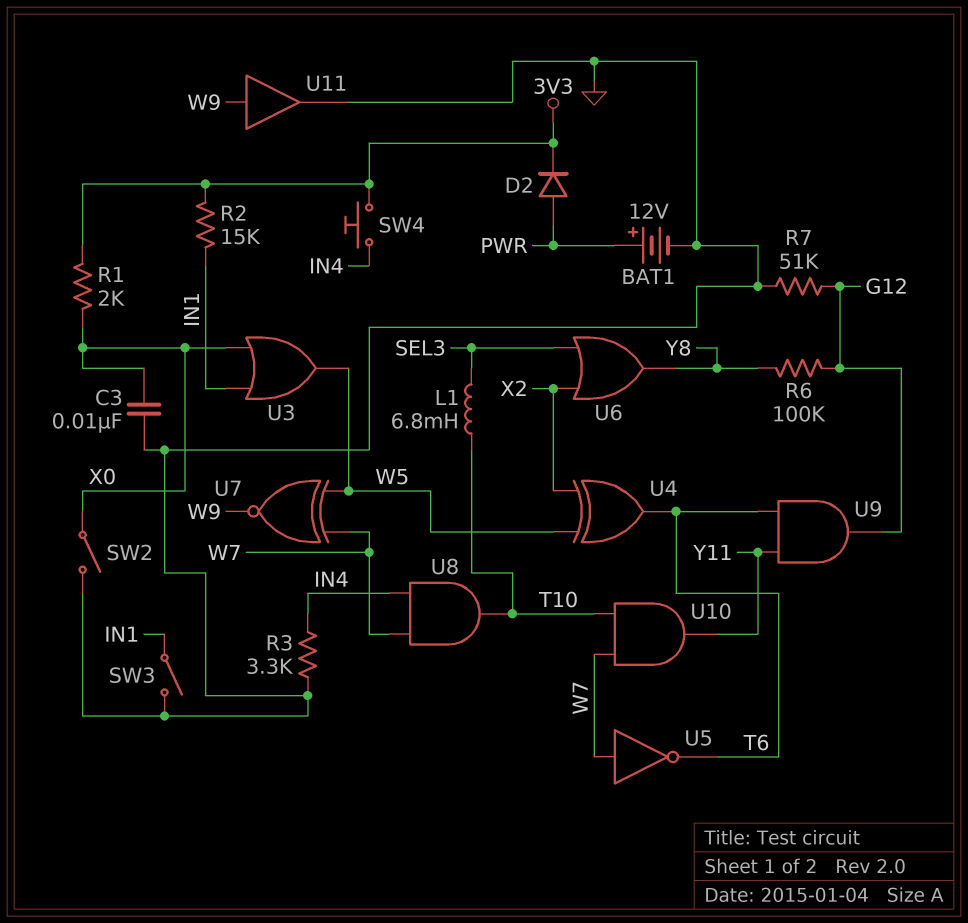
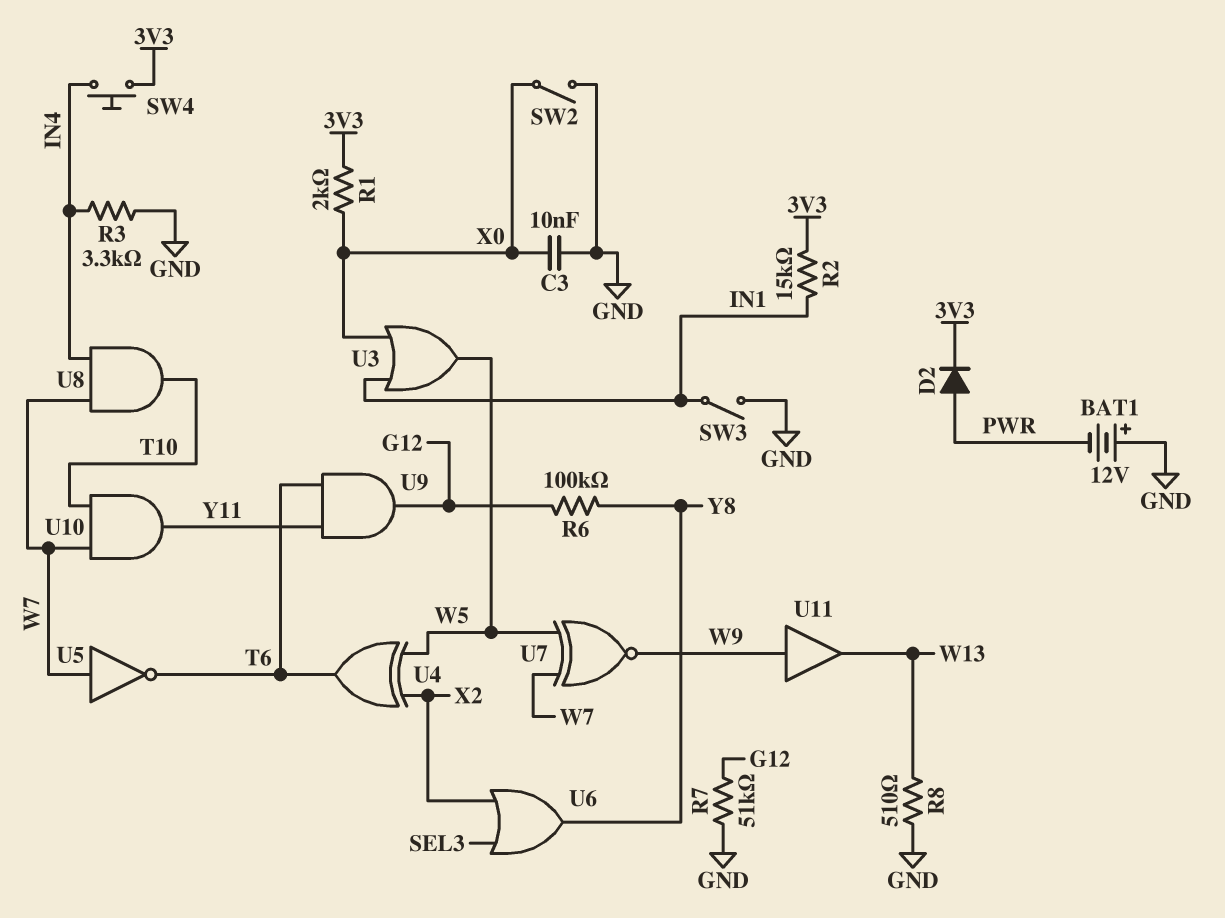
BAT1: 12V (plus PWR, minus GND) -> 12V (plus GND, minus PWR)
L1: 6.8mH (SEL3, T10) -> none
R8: none -> 510 (GND, W13)
U11: buffer (in W9, out GND) -> buffer (in W9, out W13)

